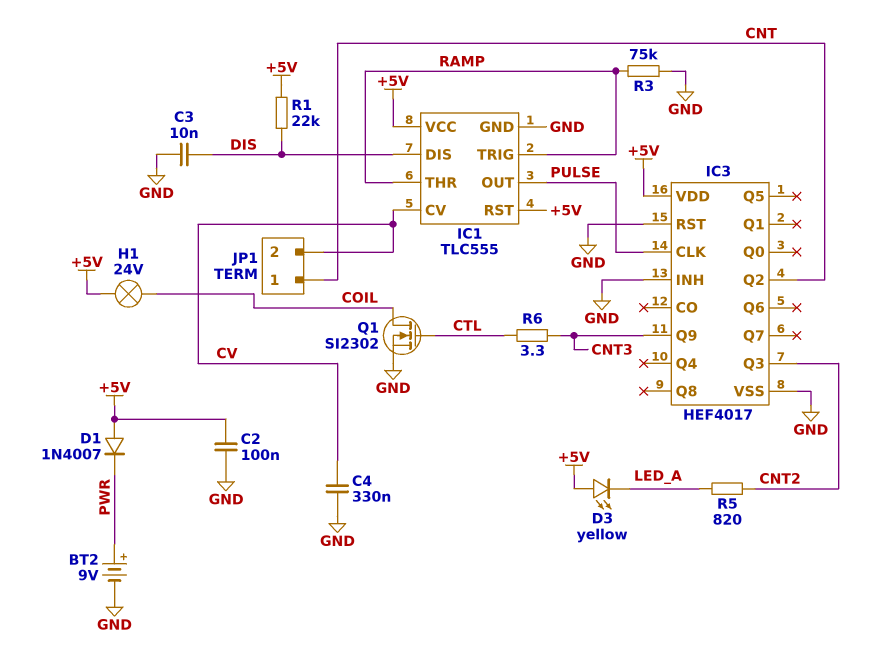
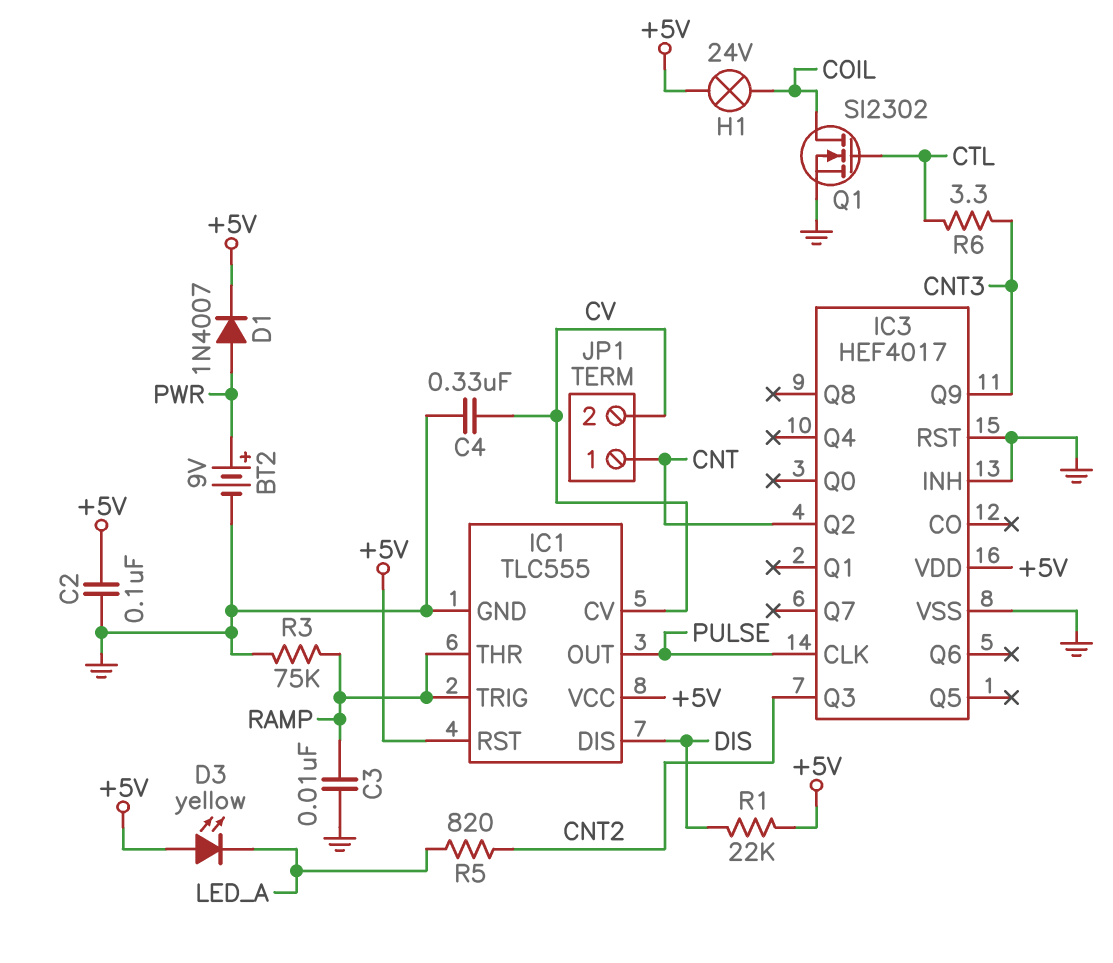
C3: 10nF (DIS, GND) -> 10nF (GND, RAMP)
D1: diode 1N4007 (A +5V, K PWR) -> diode 1N4007 (A PWR, K +5V)

